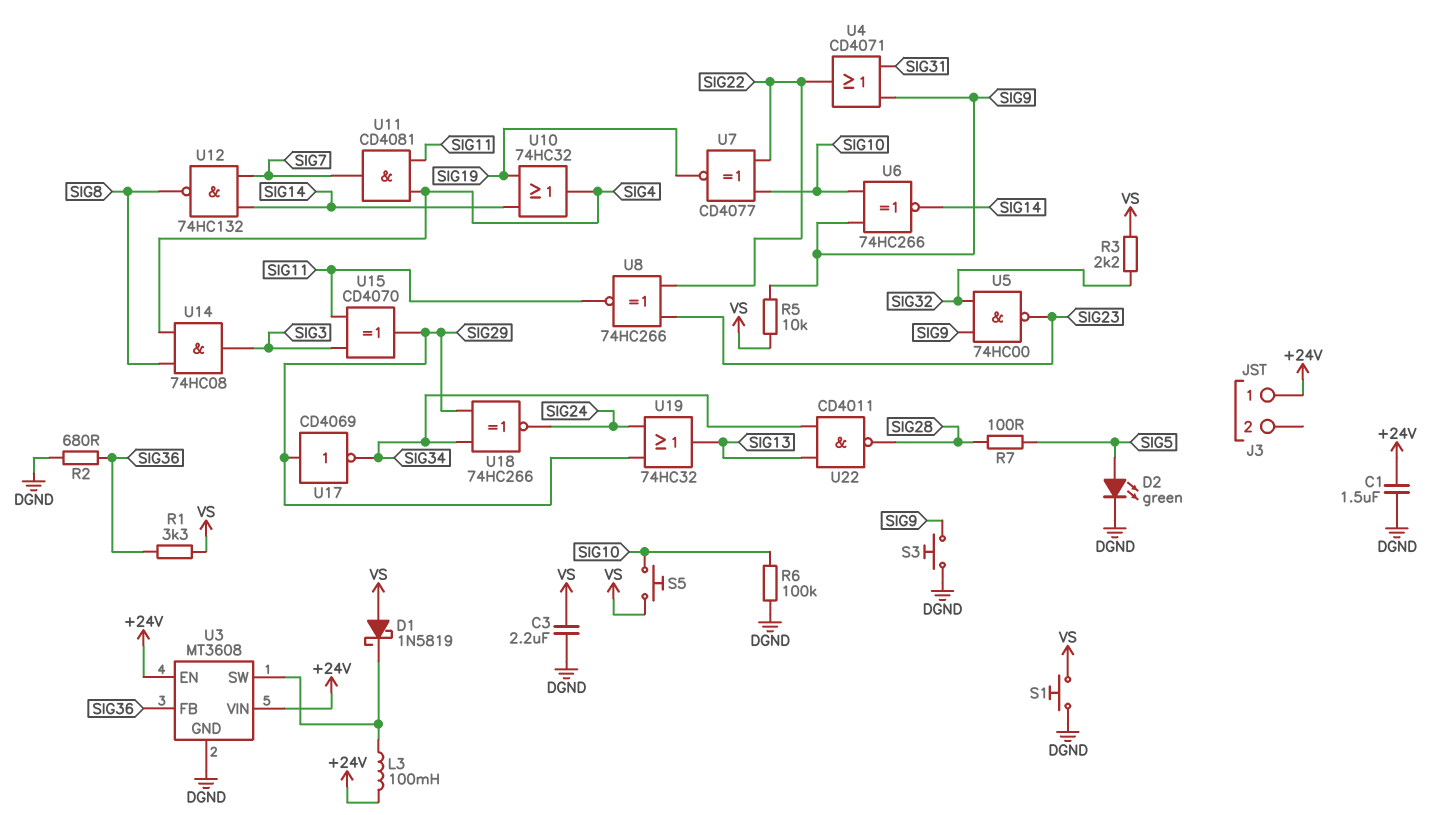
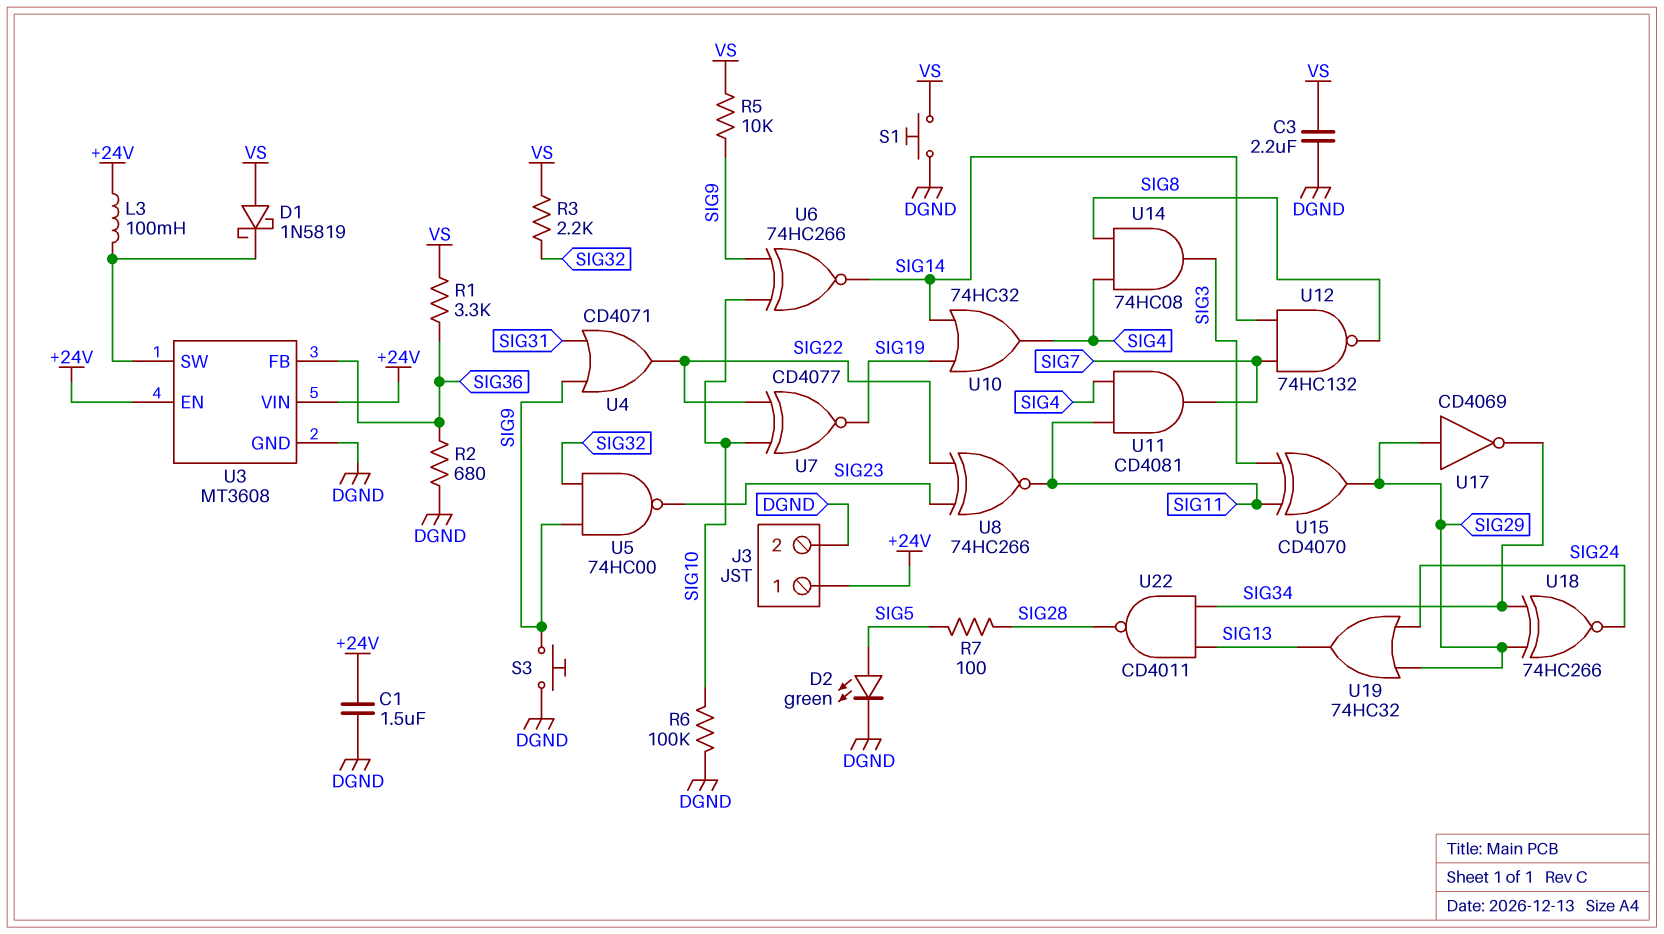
J3 pin 2: none -> DGND
S5: button (SIG10, VS) -> none

